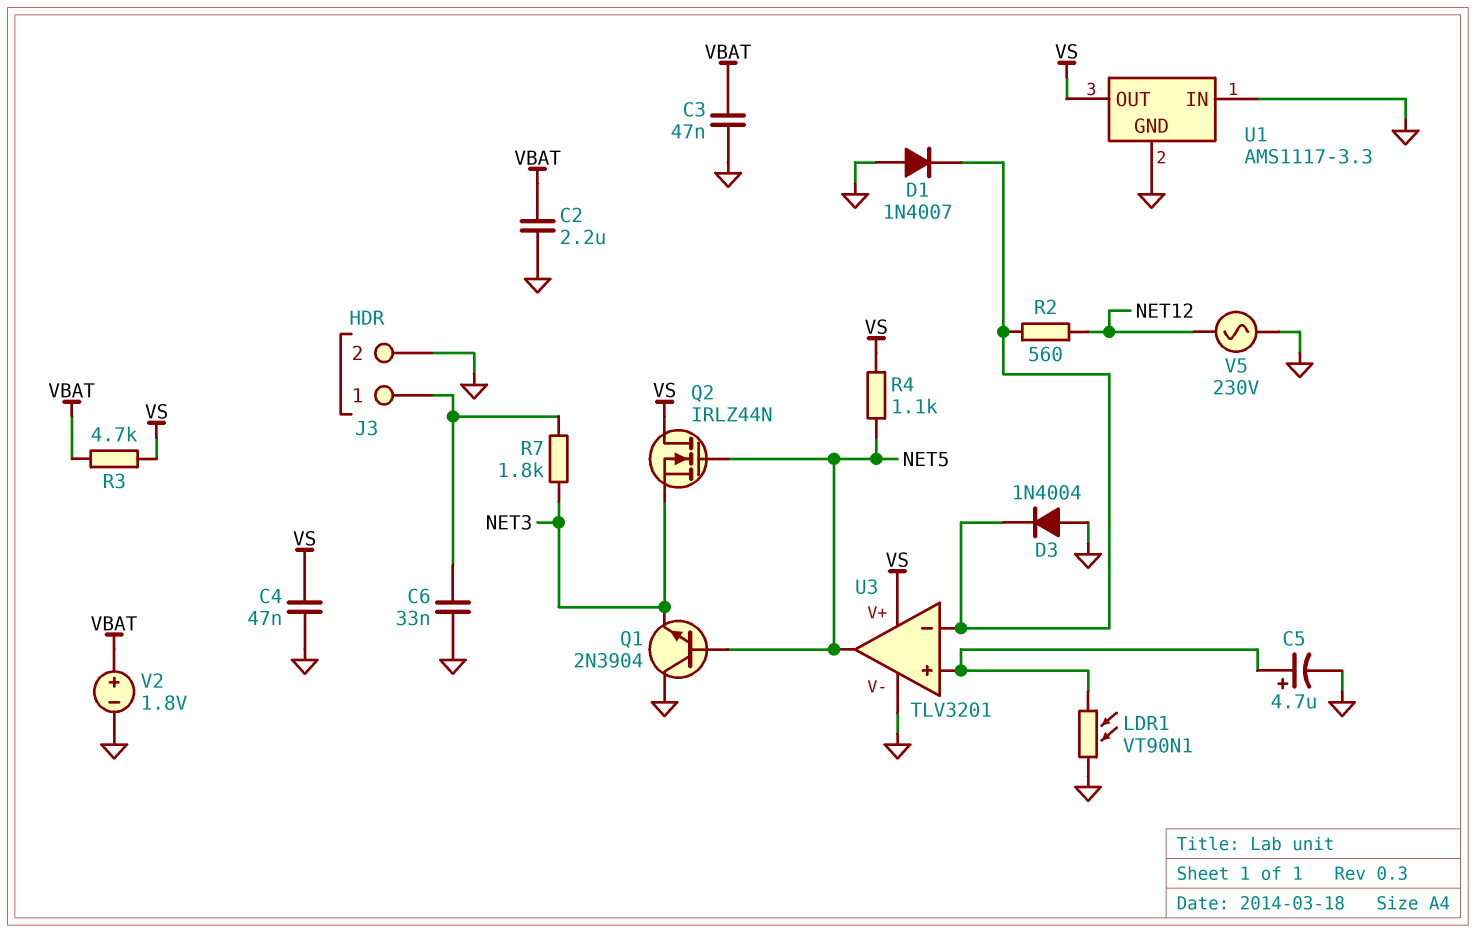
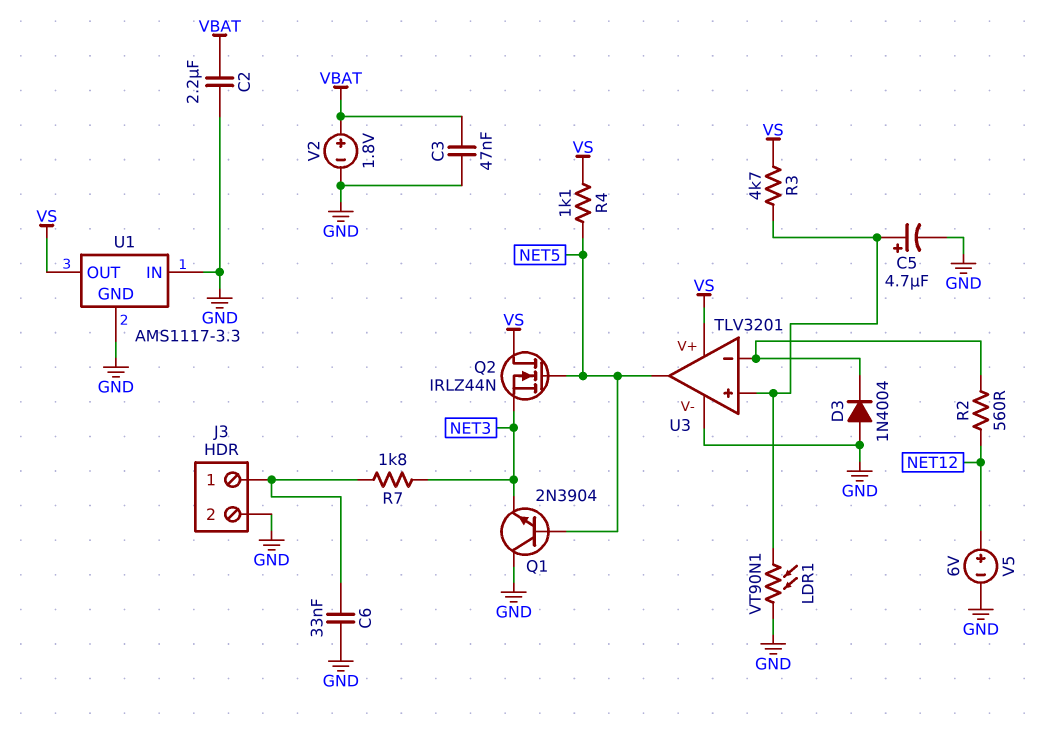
C4: 47nF (GND, VS) -> none
D1: diode 1N4007 (A GND, K U3/in-) -> none
R3: 4.7k (VBAT, VS) -> 4.7k (U3/in+, VS)
V5: AC 230V (GND, NET12) -> 6V (plus NET12, minus GND)

